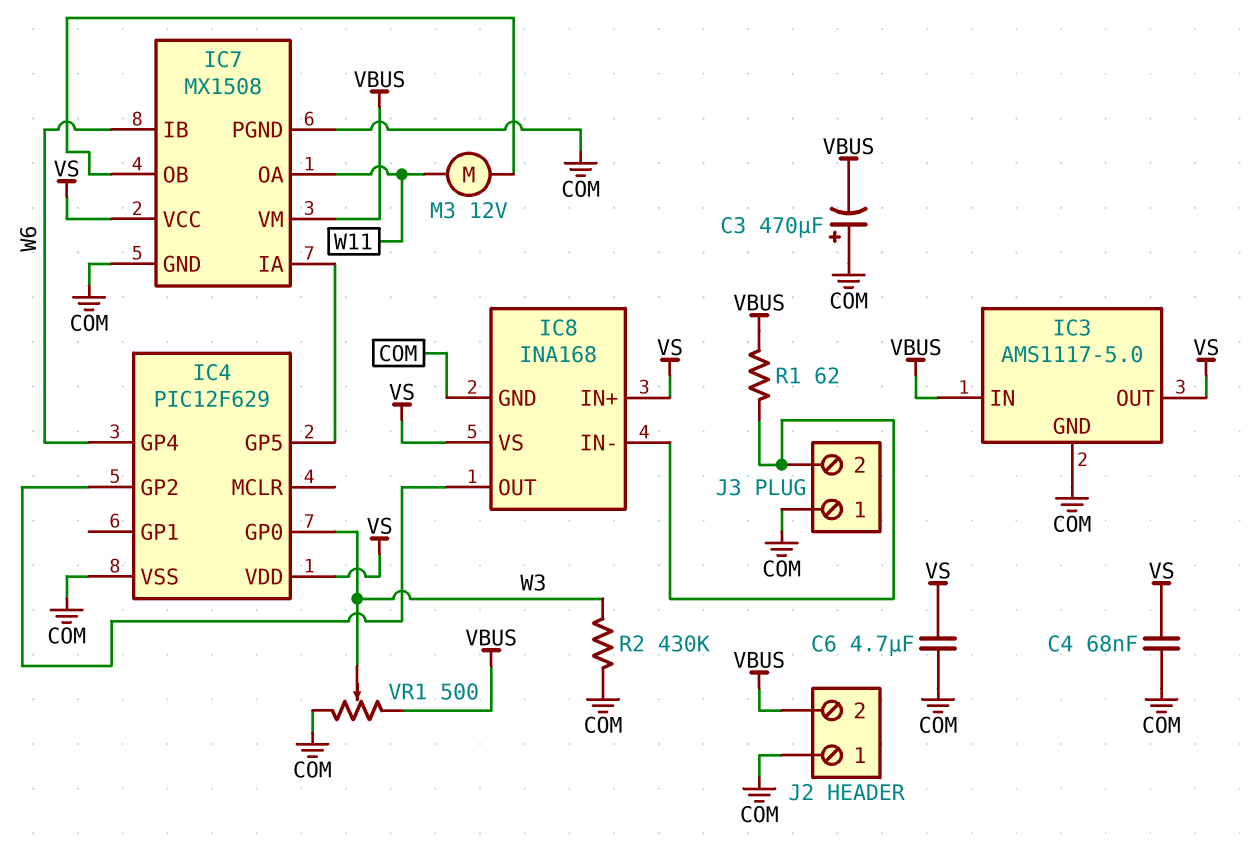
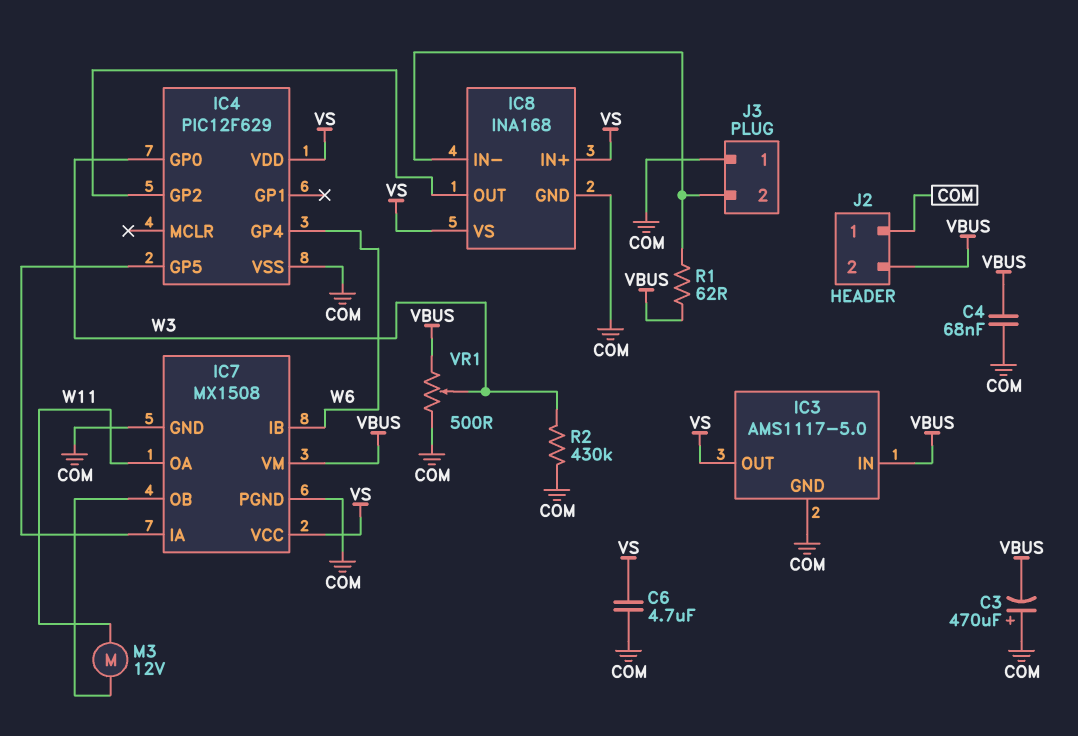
C4: 68nF (COM, VS) -> 68nF (COM, VBUS)

